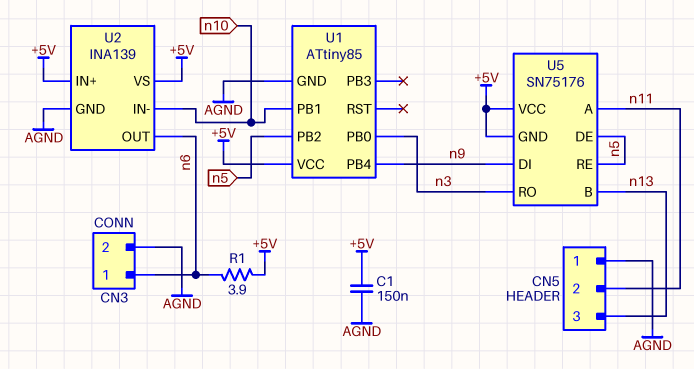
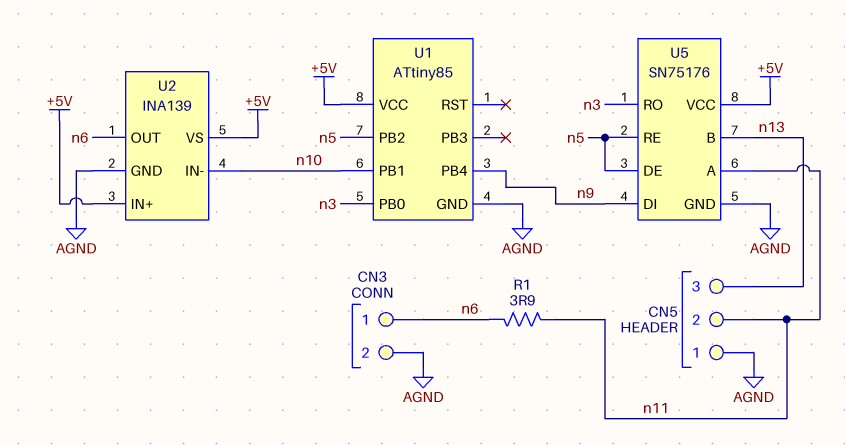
C1: 150nF (+5V, AGND) -> none
R1: 3.9 (+5V, n6) -> 3.9 (n6, n11)
U5 pin GND: +5V -> AGND

